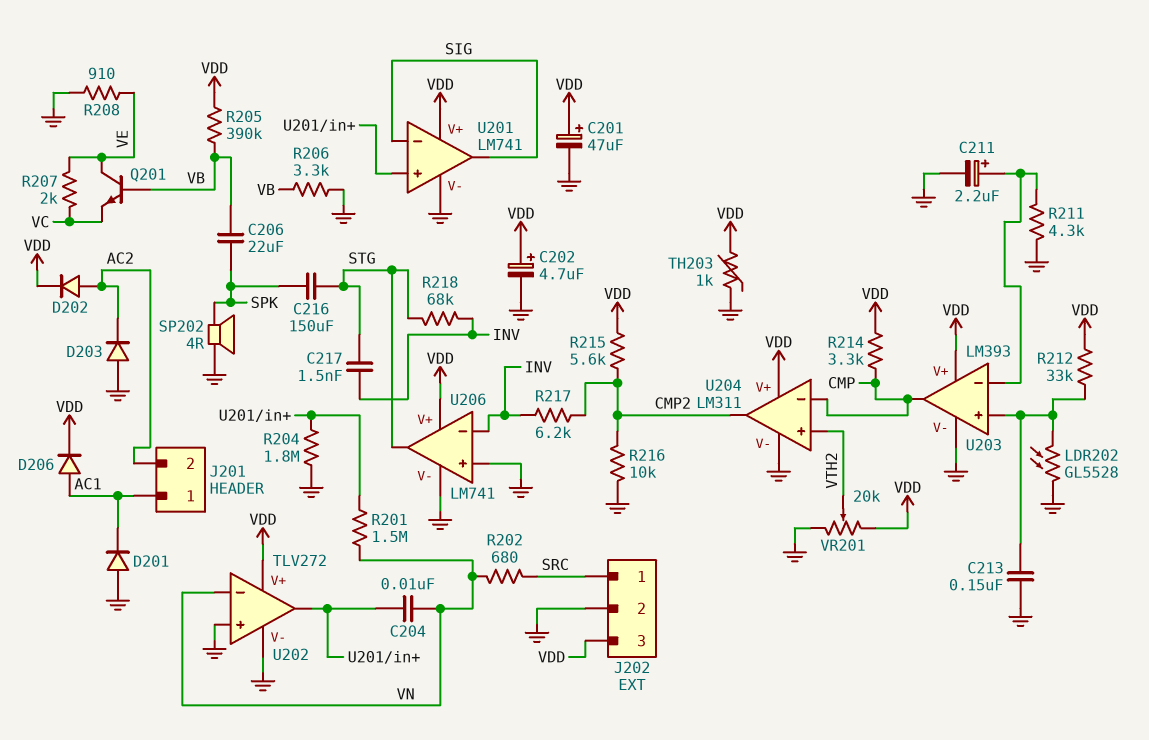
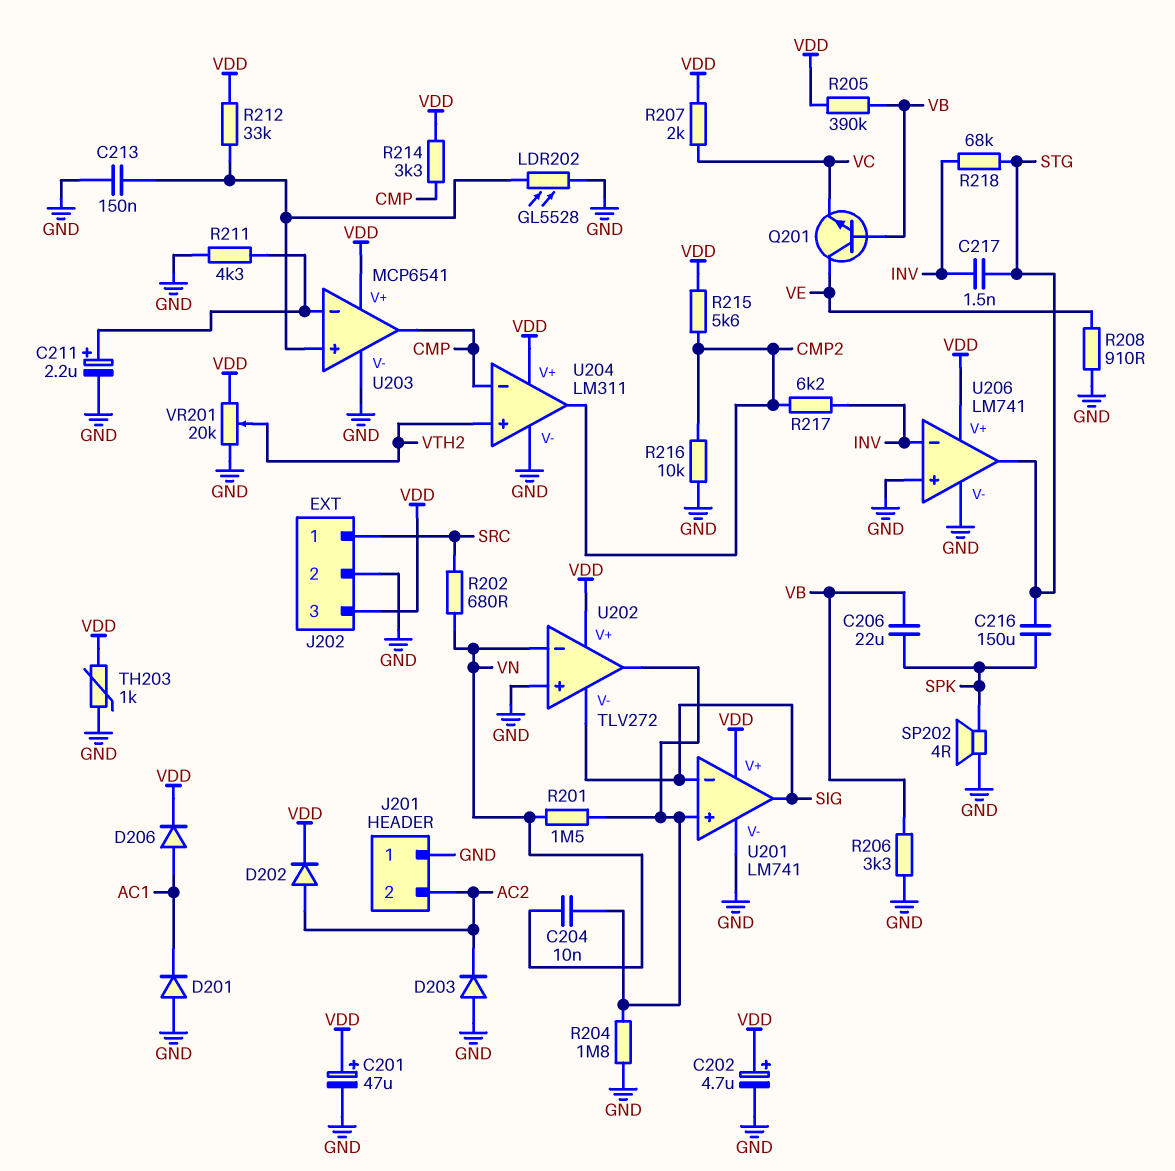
J201 pin 1: AC1 -> GND
R207: 2k (VC, VE) -> 2k (VC, VDD)
U202 pin V-: GND -> SIG
U203: LM393 -> MCP6541

